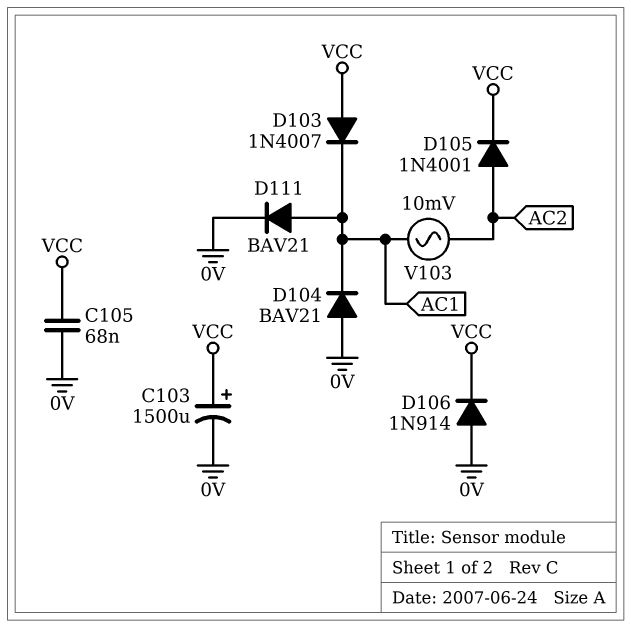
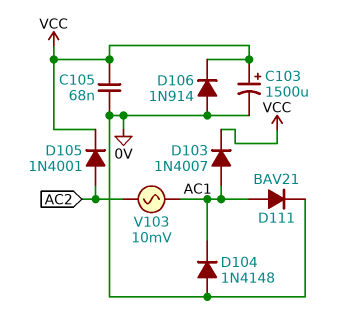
D103: diode 1N4007 (A VCC, K AC1) -> diode 1N4007 (A AC1, K VCC)
D104: diode BAV21 (A 0V, K AC1) -> diode 1N4148 (A 0V, K AC1)

